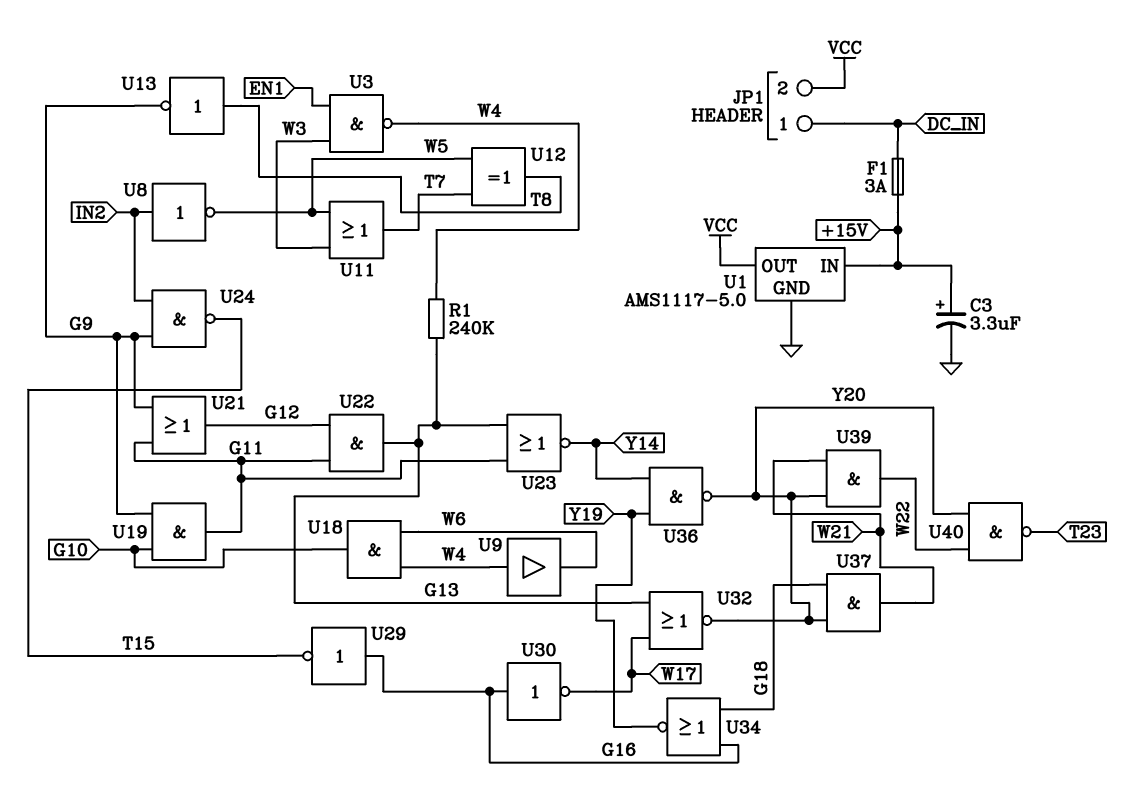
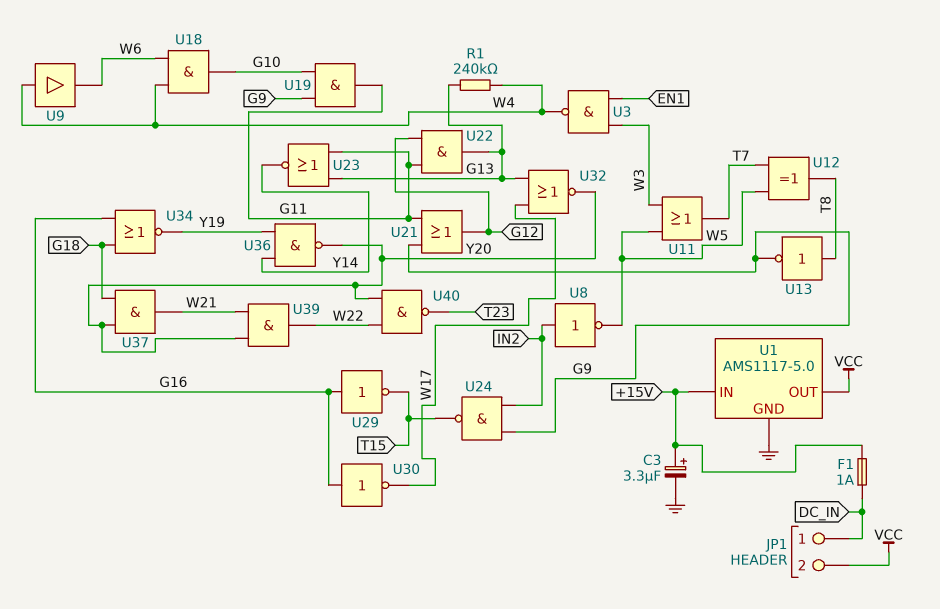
F1: 3A (+15V, DC_IN) -> 1A (+15V, DC_IN)

